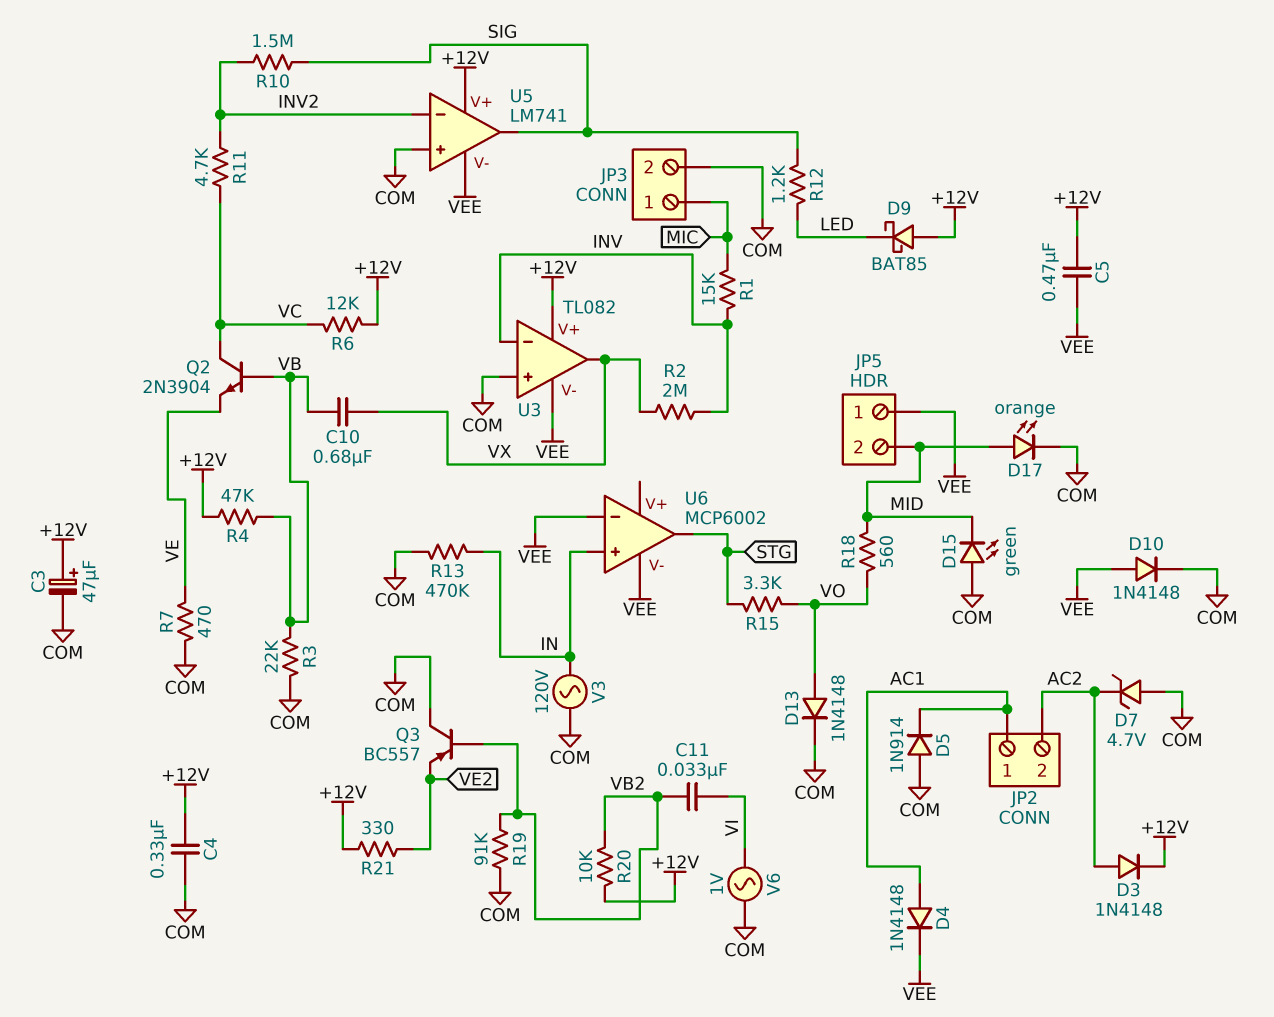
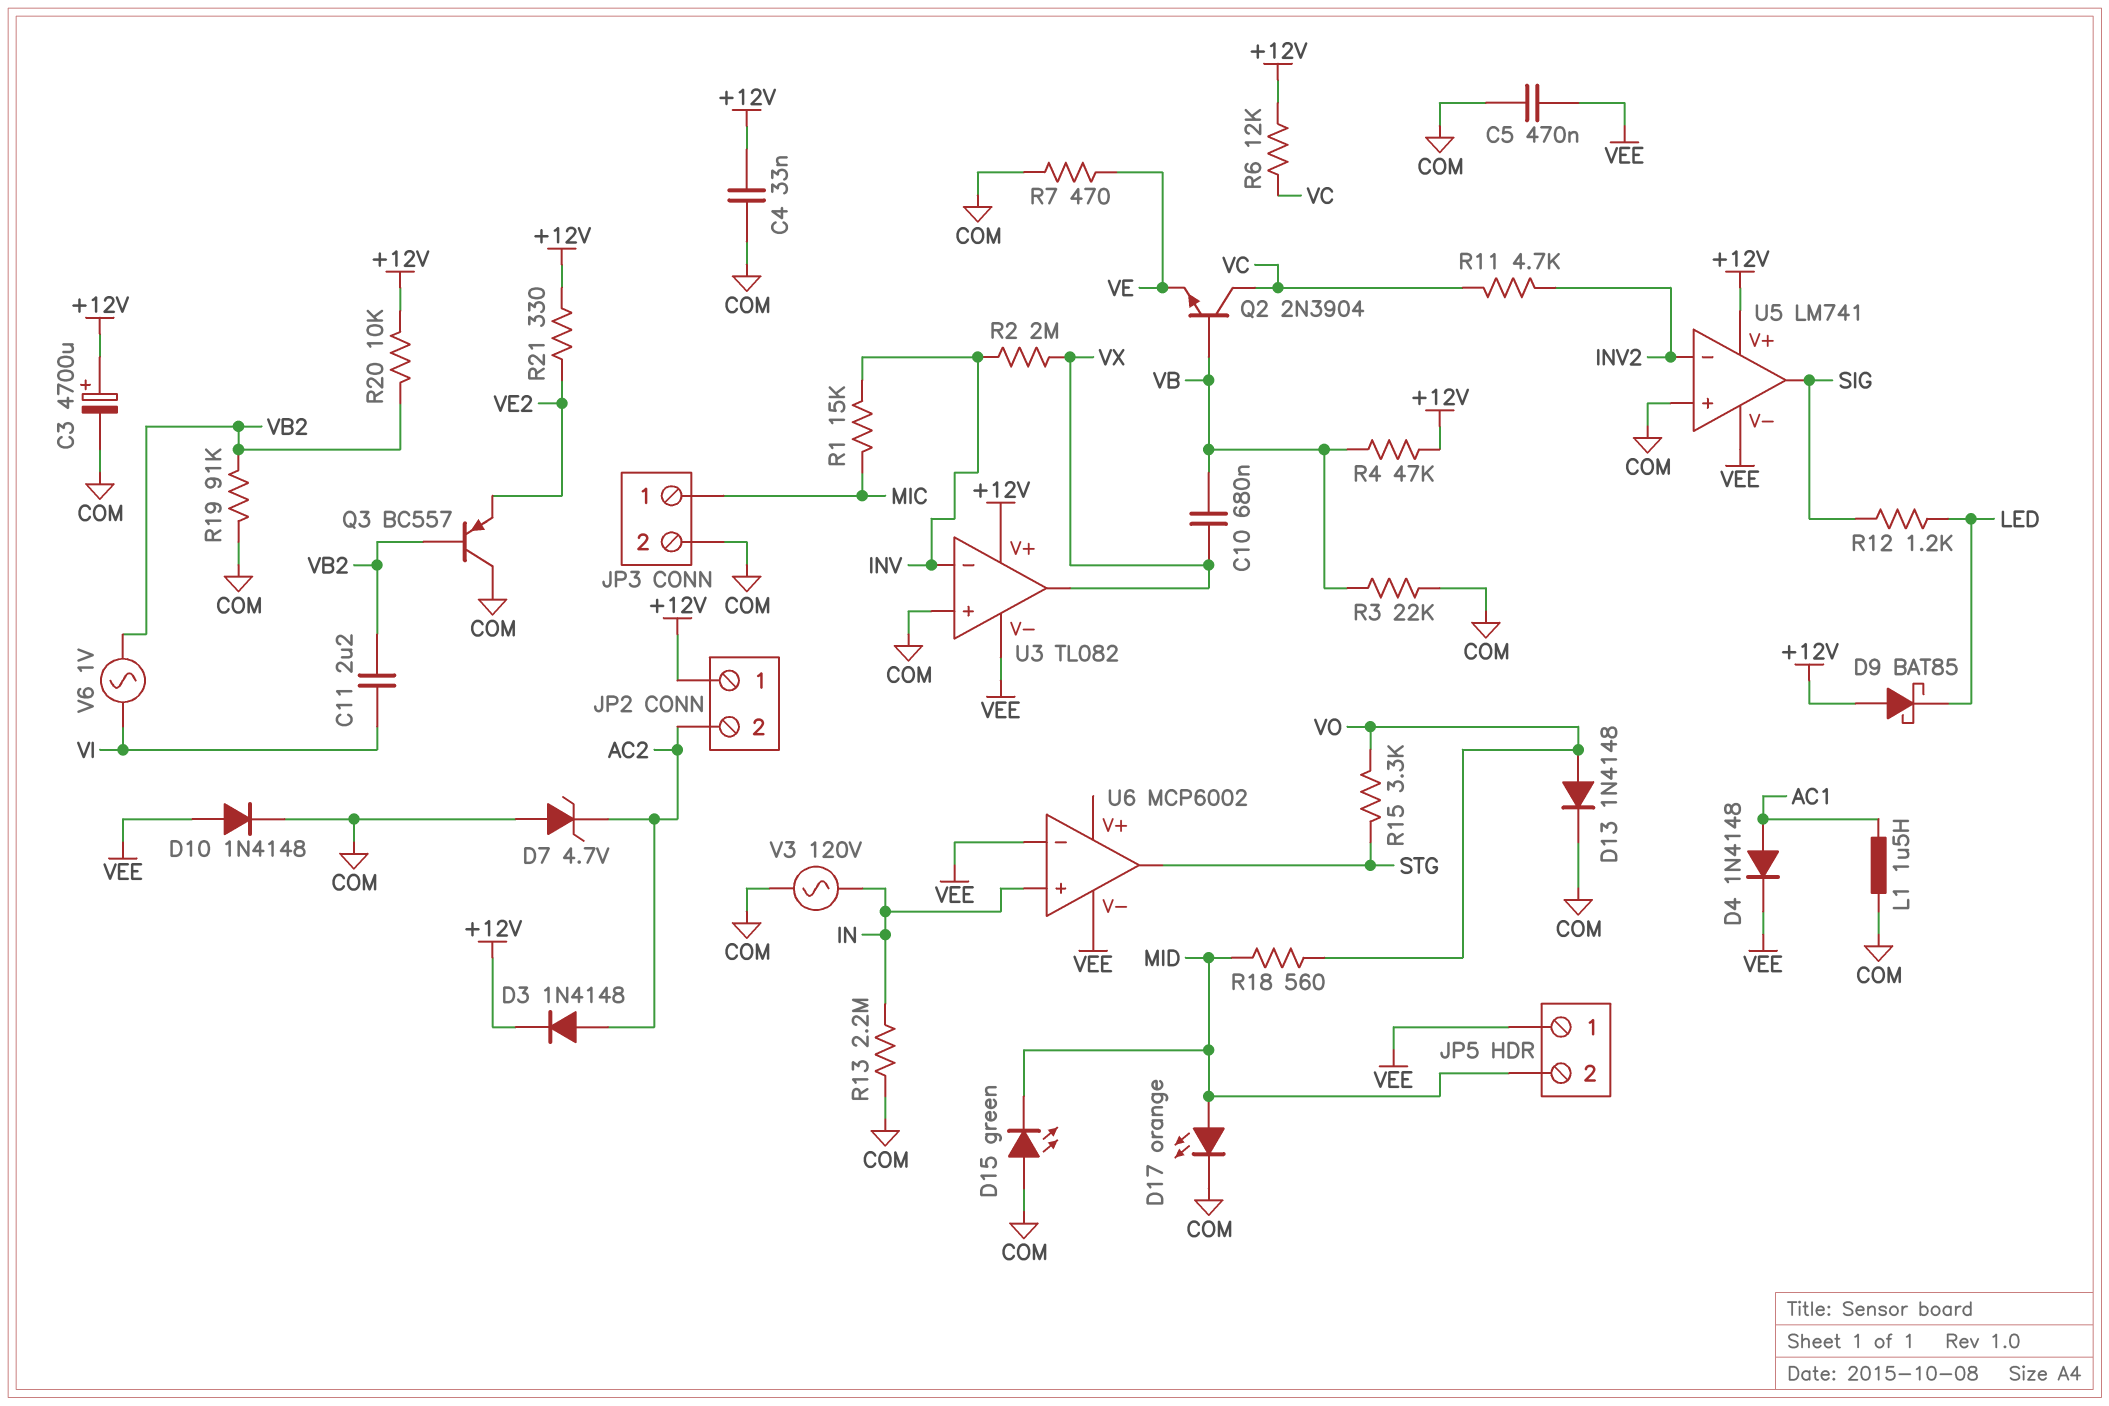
C3: 47uF (plus +12V, minus COM) -> 4700uF (plus +12V, minus COM)
C4: 330nF (+12V, COM) -> 33nF (+12V, COM)
C5: 470nF (+12V, VEE) -> 470nF (COM, VEE)
C11: 33nF (VB2, VI) -> 2.2uF (VB2, VI)
D5: diode 1N914 (A COM, K AC1) -> none
JP2 pin 1: AC1 -> +12V
L1: none -> 1.5uH (AC1, COM)
R10: 1.5M (INV2, SIG) -> none
R13: 470k (COM, IN) -> 2.2M (COM, IN)
V6: AC 1V (COM, VI) -> AC 1V (VB2, VI)

